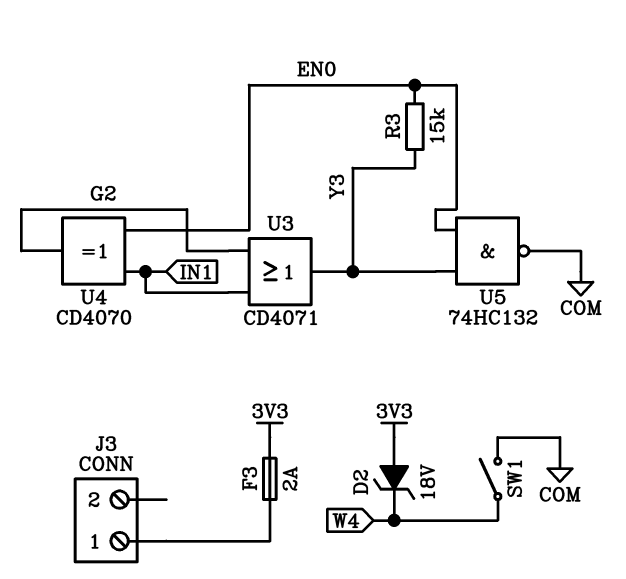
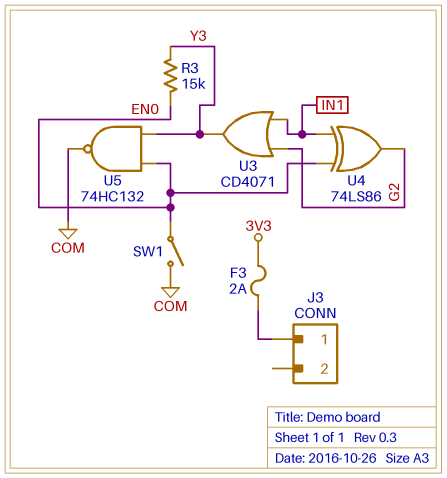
D2: zener 18V (A 3V3, K W4) -> none
SW1: switch (COM, W4) -> switch (COM, EN0)
U4: XOR CD4070 (in EN0, in IN1, out G2) -> XOR 74LS86 (in EN0, in IN1, out G2)

